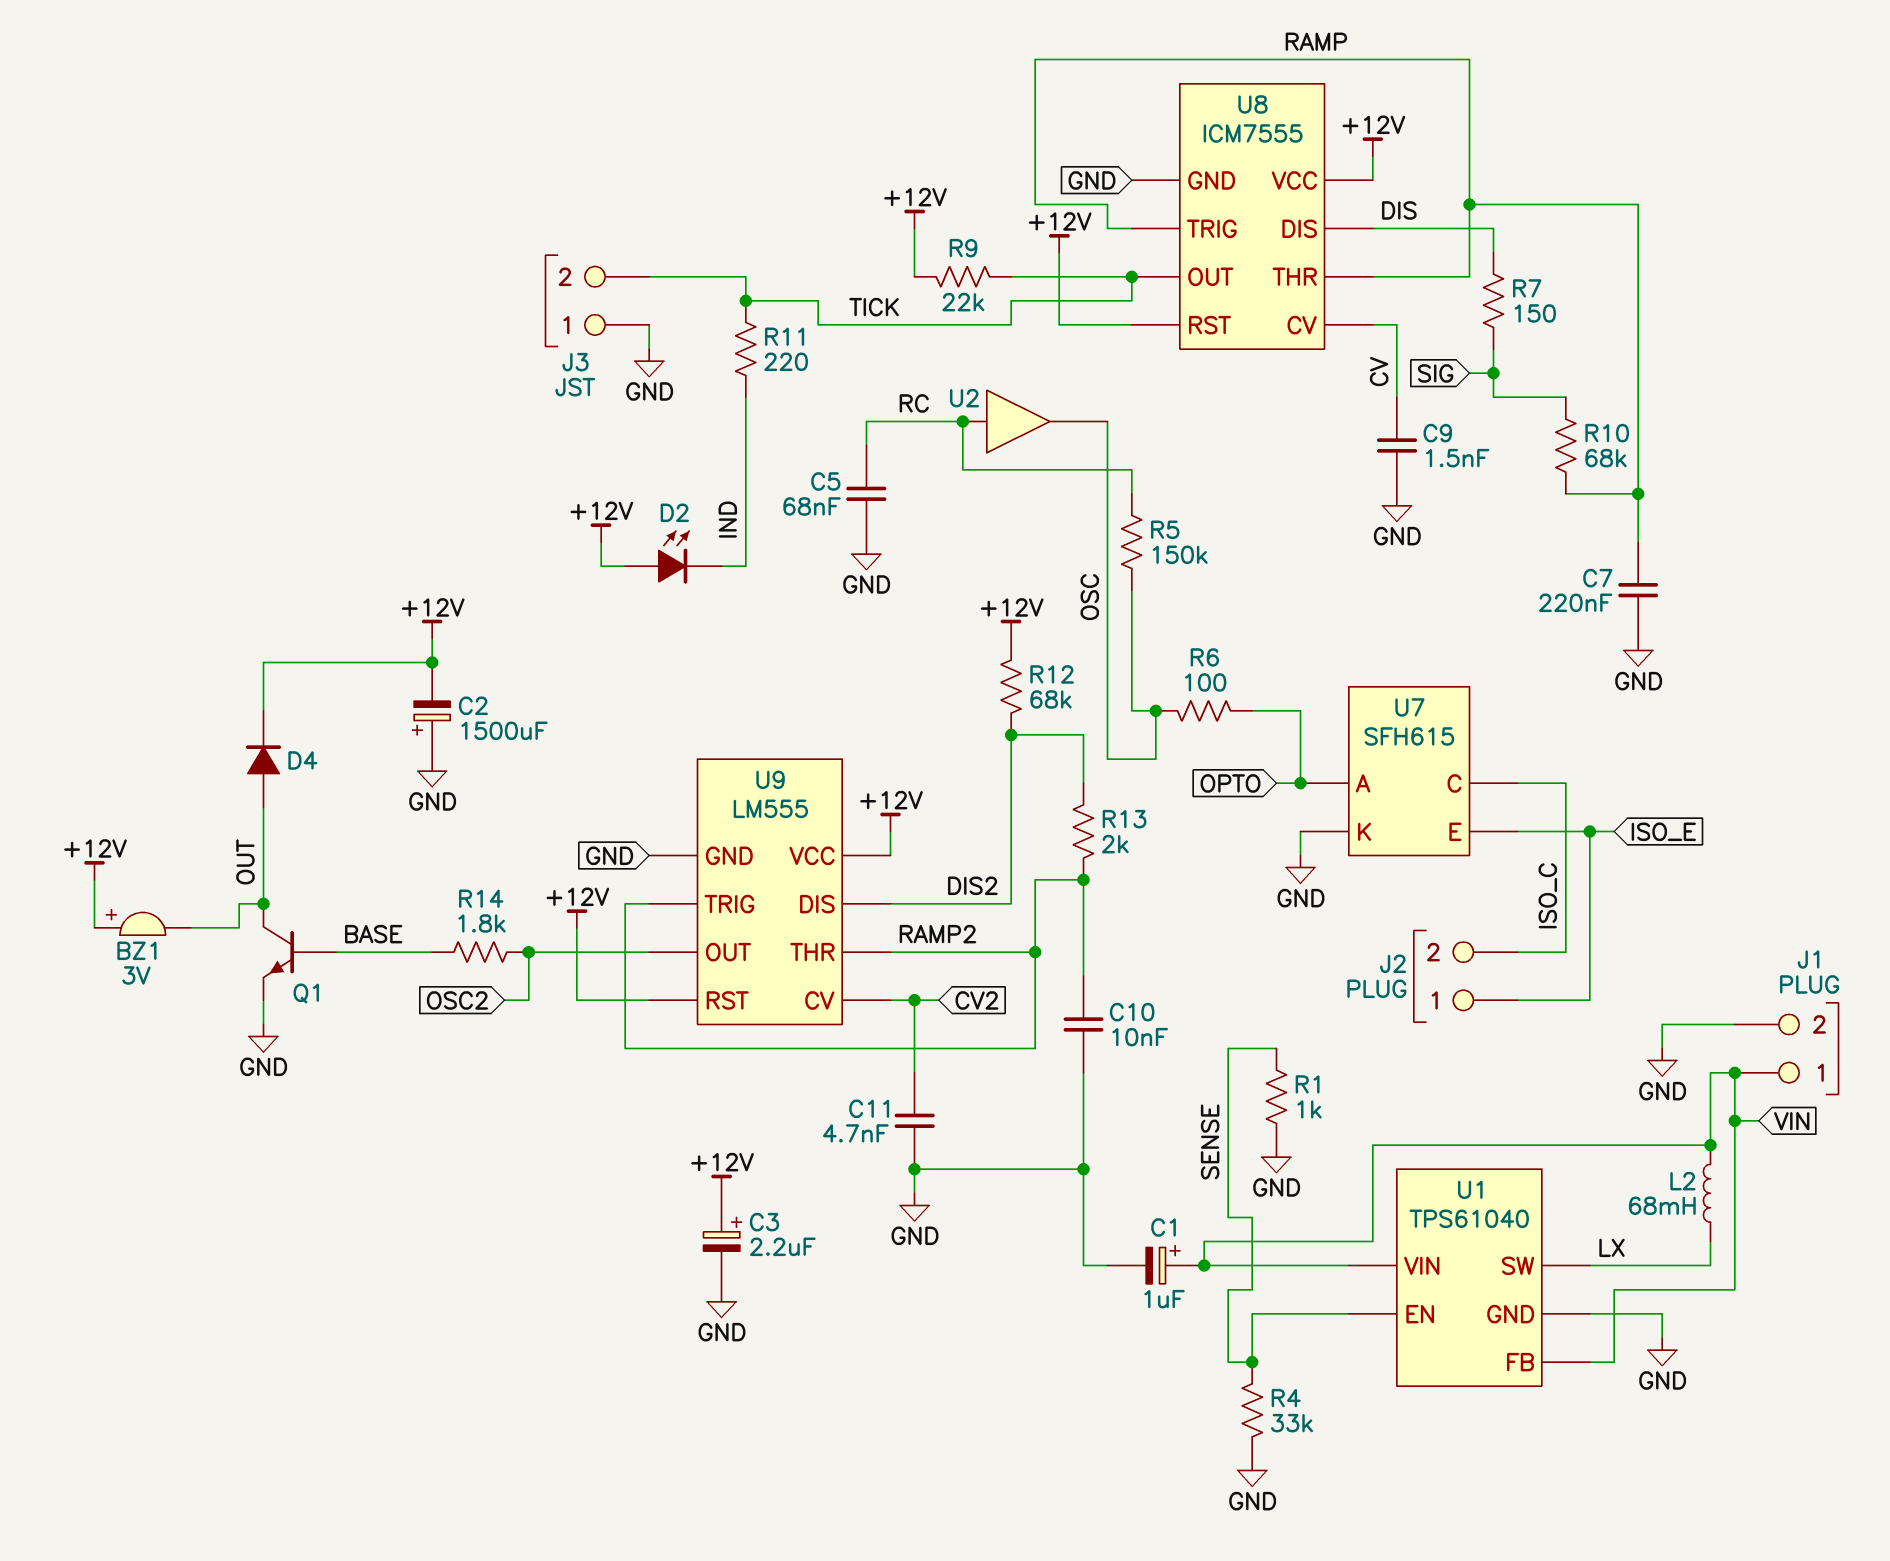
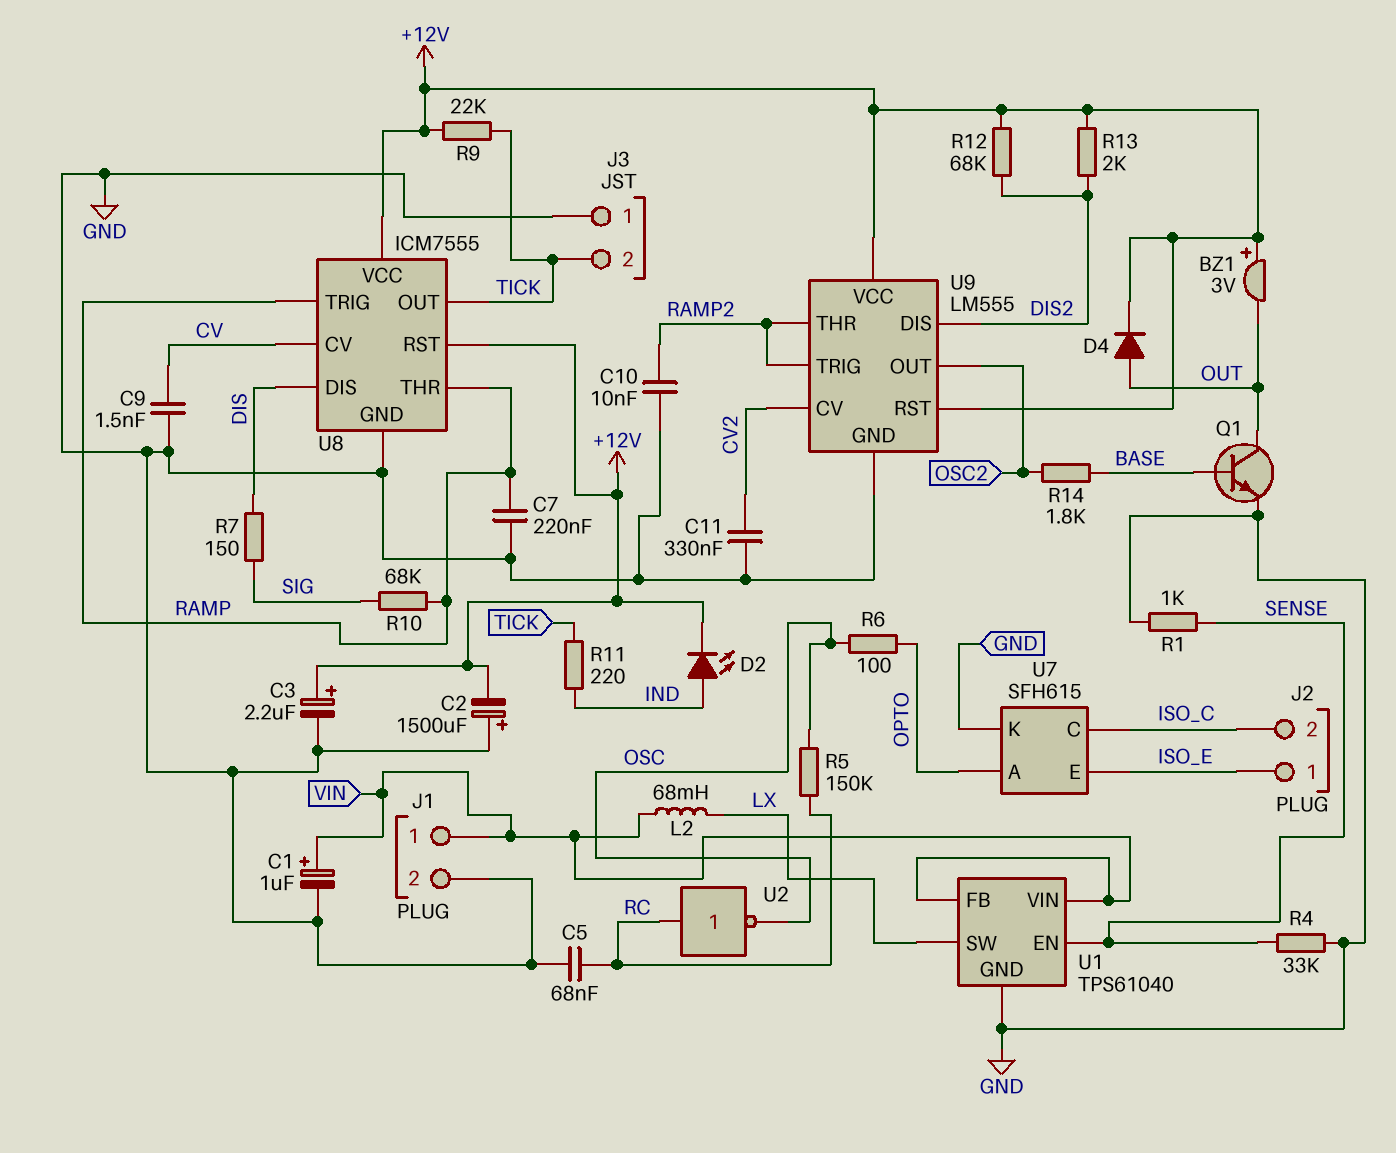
C11: 4.7nF (CV2, GND) -> 330nF (CV2, GND)
D2: LED (A +12V, K IND) -> LED (A IND, K +12V)
R13: 2k (DIS2, RAMP2) -> 2k (+12V, DIS2)
U2: buffer (in RC, out OSC) -> NOT (in RC, out OSC)

